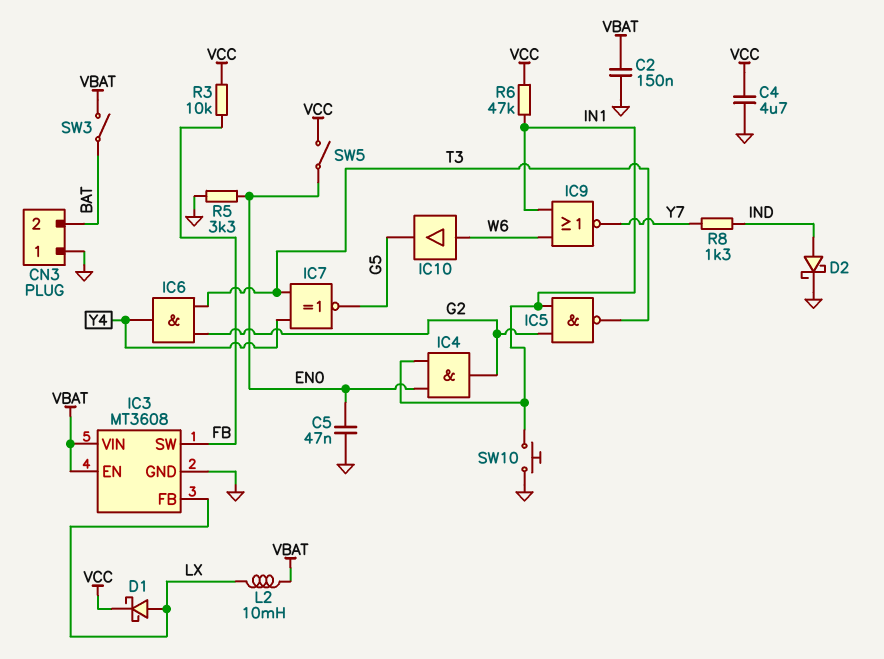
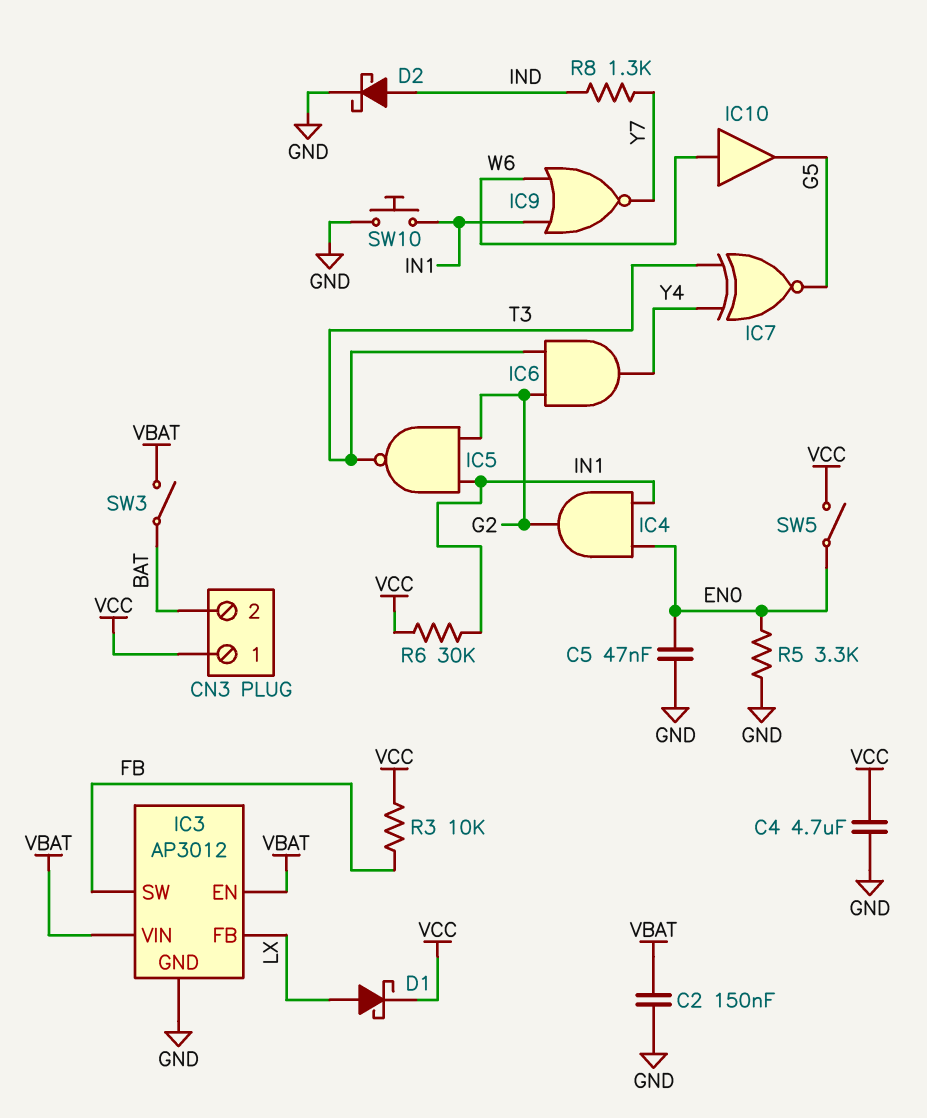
CN3 pin 1: GND -> VCC
IC3: MT3608 -> AP3012
L2: 10mH (LX, VBAT) -> none
R6: 47k (IN1, VCC) -> 30k (IN1, VCC)

